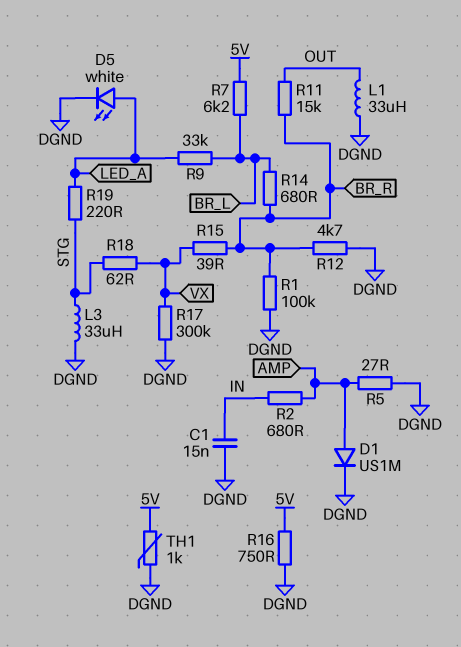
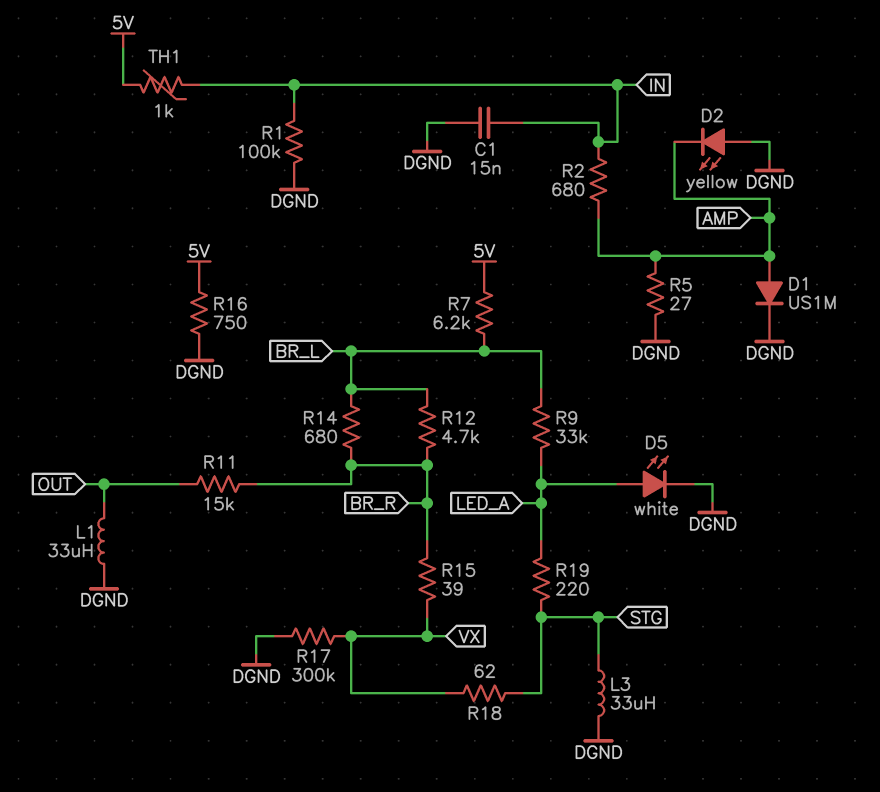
D2: none -> LED yellow (A DGND, K AMP)
R1: 100k (BR_R, DGND) -> 100k (DGND, IN)
R12: 4.7k (BR_R, DGND) -> 4.7k (BR_L, BR_R)
TH1: 1k (5V, DGND) -> 1k (5V, IN)

